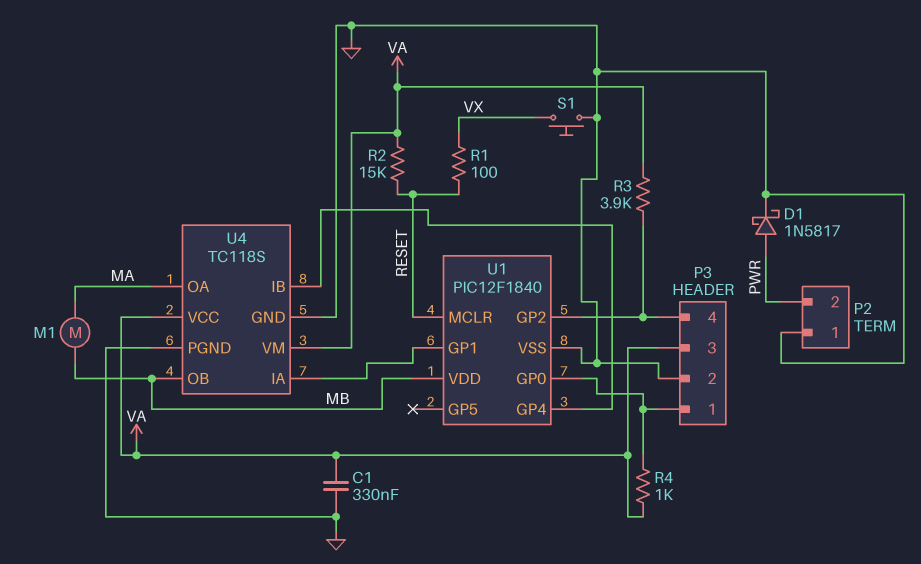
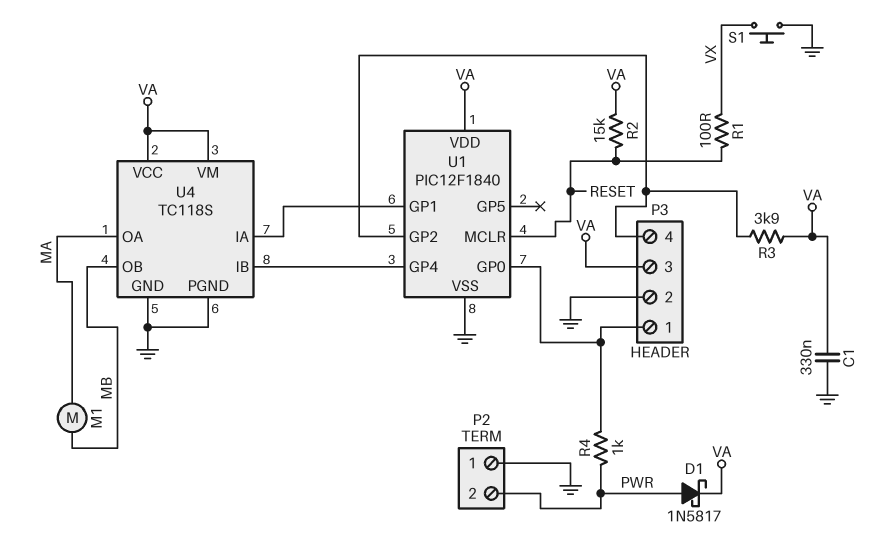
D1: schottky 1N5817 (A PWR, K GND) -> schottky 1N5817 (A PWR, K VA)
R4: 1k (P3/1, VA) -> 1k (P3/1, PWR)
U1 pin VDD: MB -> VA

